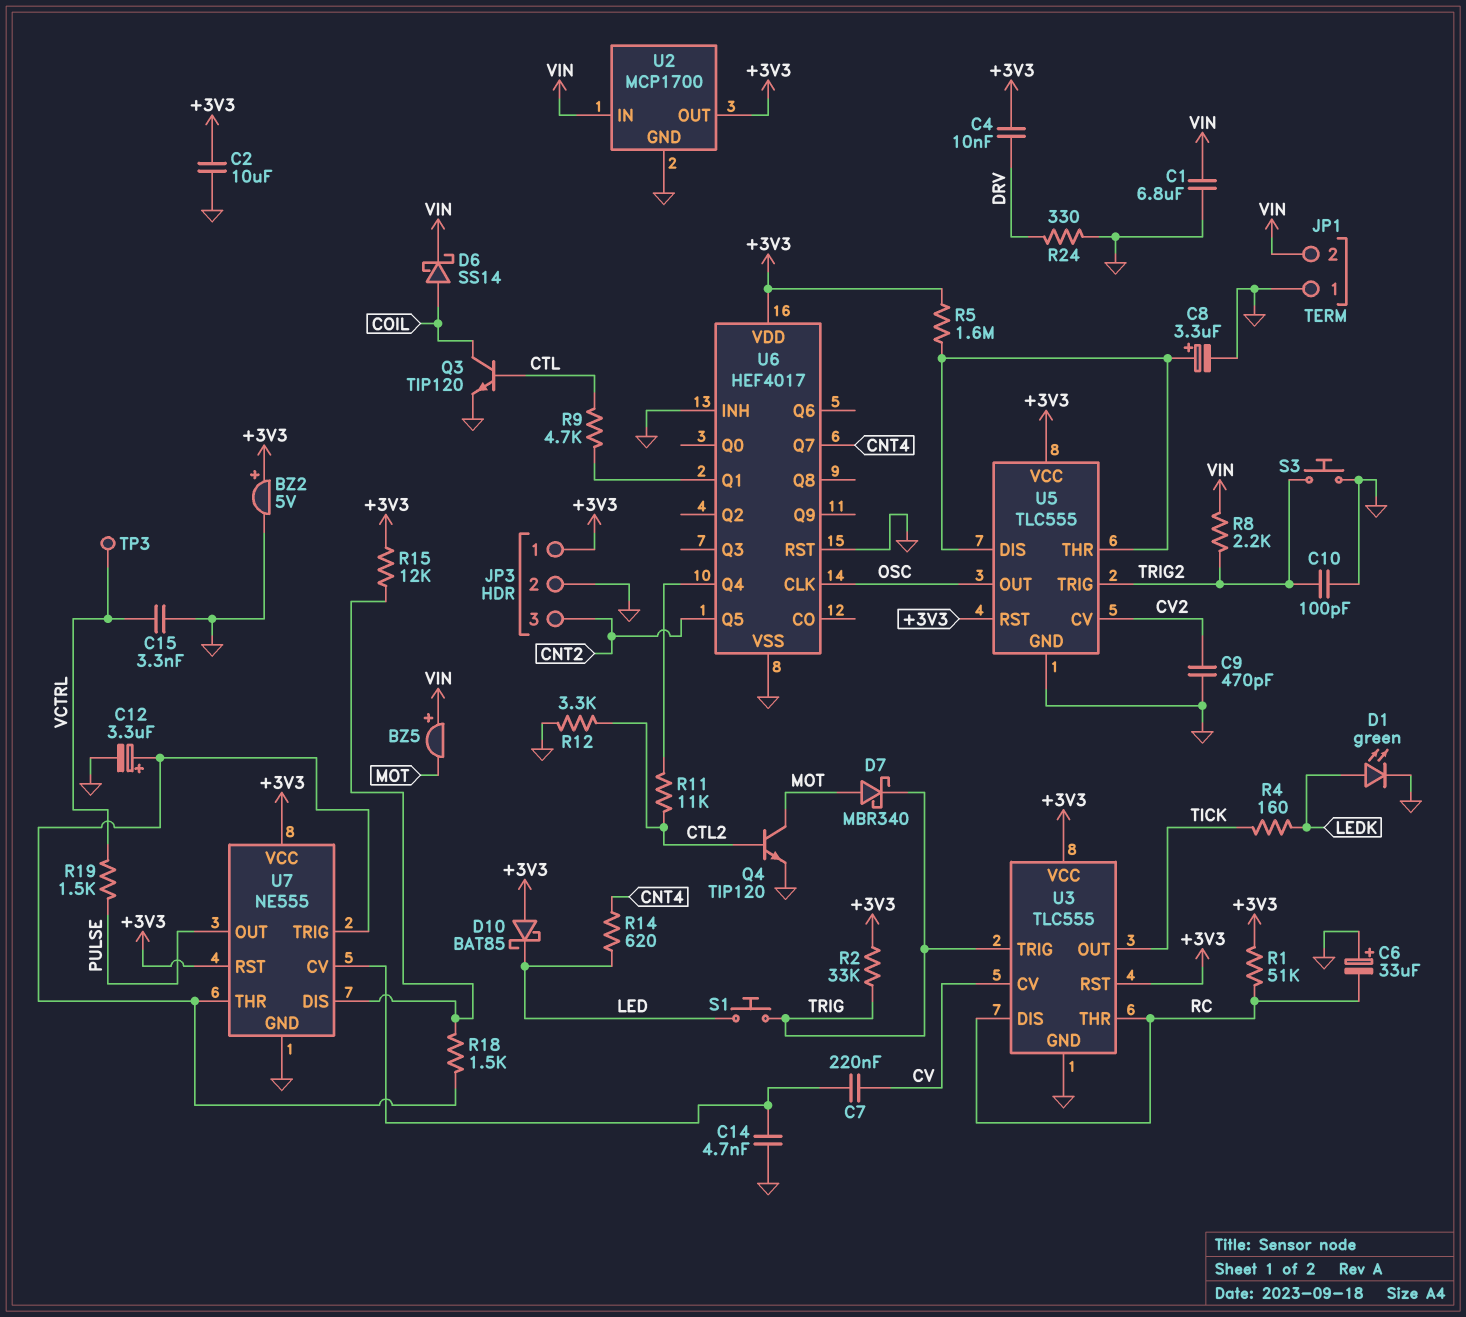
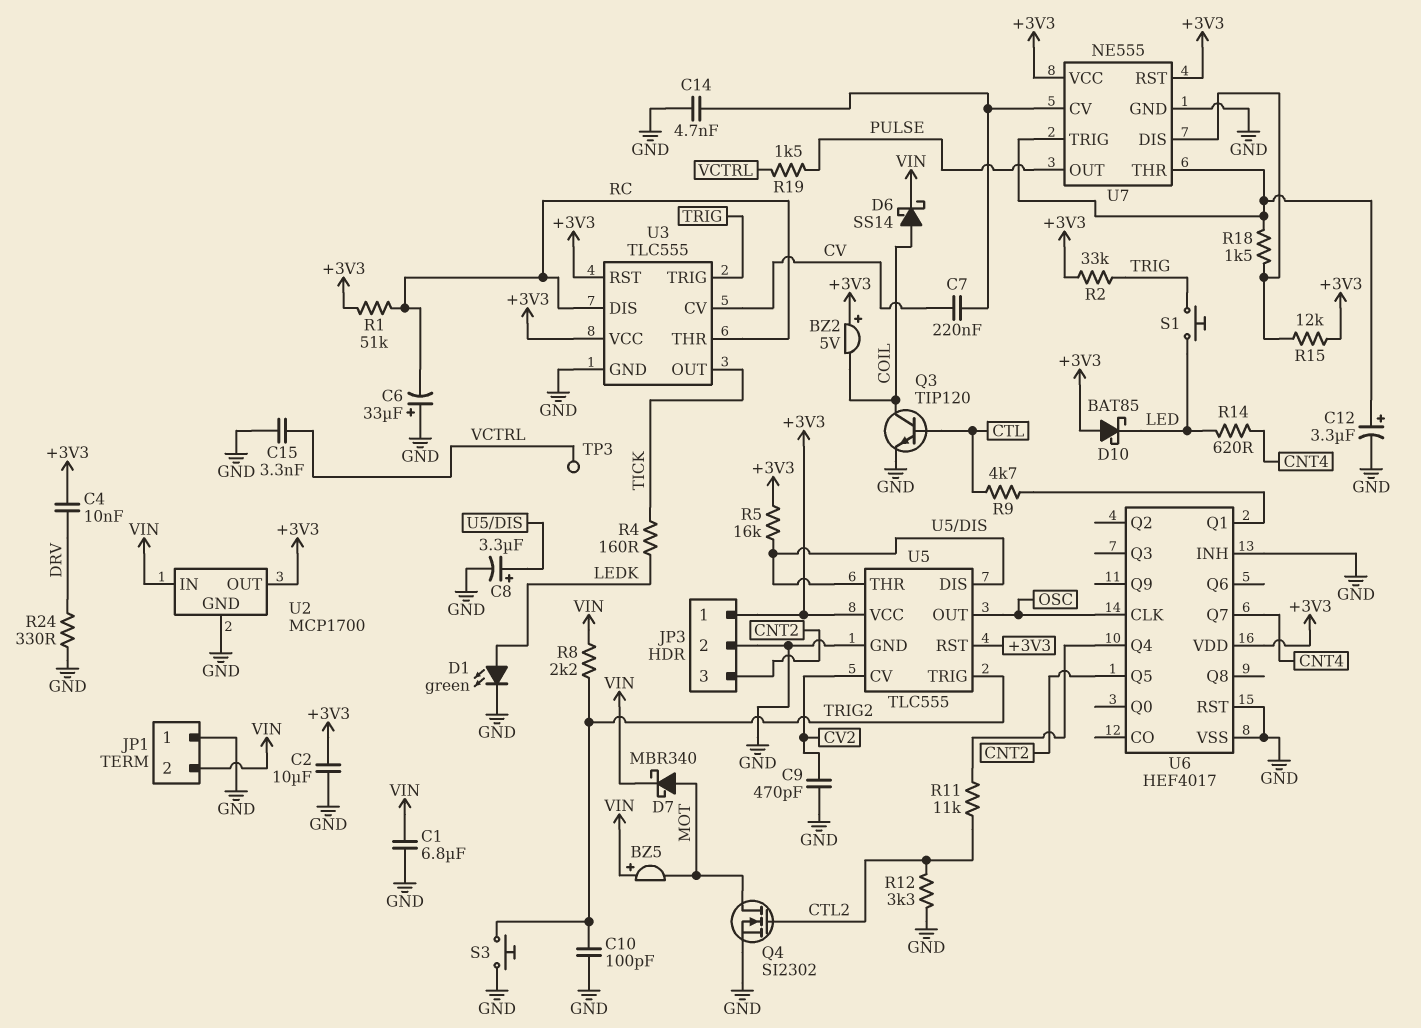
BZ2: buzzer 5V (plus +3V3, minus GND) -> buzzer 5V (plus +3V3, minus COIL)
D7: schottky MBR340 (A MOT, K TRIG) -> schottky MBR340 (A MOT, K VIN)
Q4: NPN TIP120 (B CTL2, C MOT, E GND) -> NMOS SI2302 (G CTL2, D MOT, S GND)
R5: 1.6M (+3V3, U5/DIS) -> 16k (+3V3, U5/DIS)

